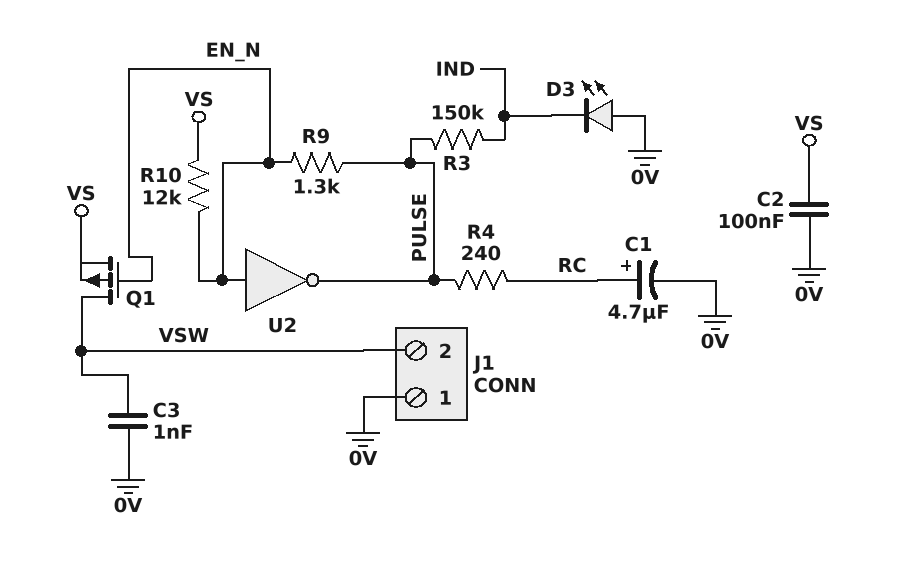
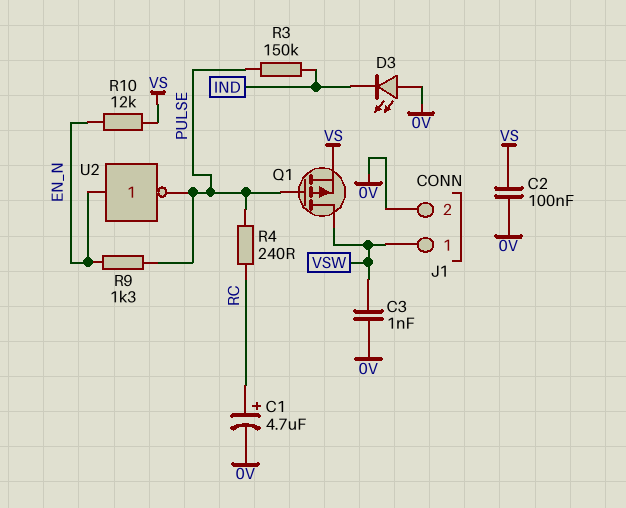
J1 pin 1: 0V -> VSW
J1 pin 2: VSW -> 0V
Q1: PMOS (G EN_N, D VSW, S VS) -> PMOS (G PULSE, D VSW, S VS)

